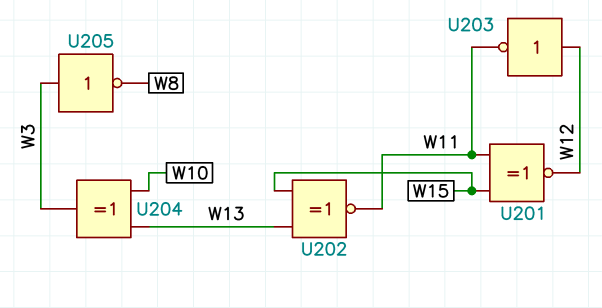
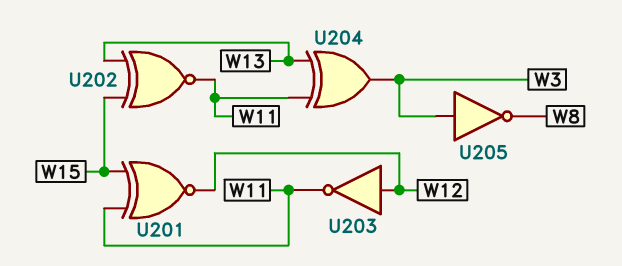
U204: XOR (in W10, in W13, out W3) -> XOR (in W11, in W13, out W3)

